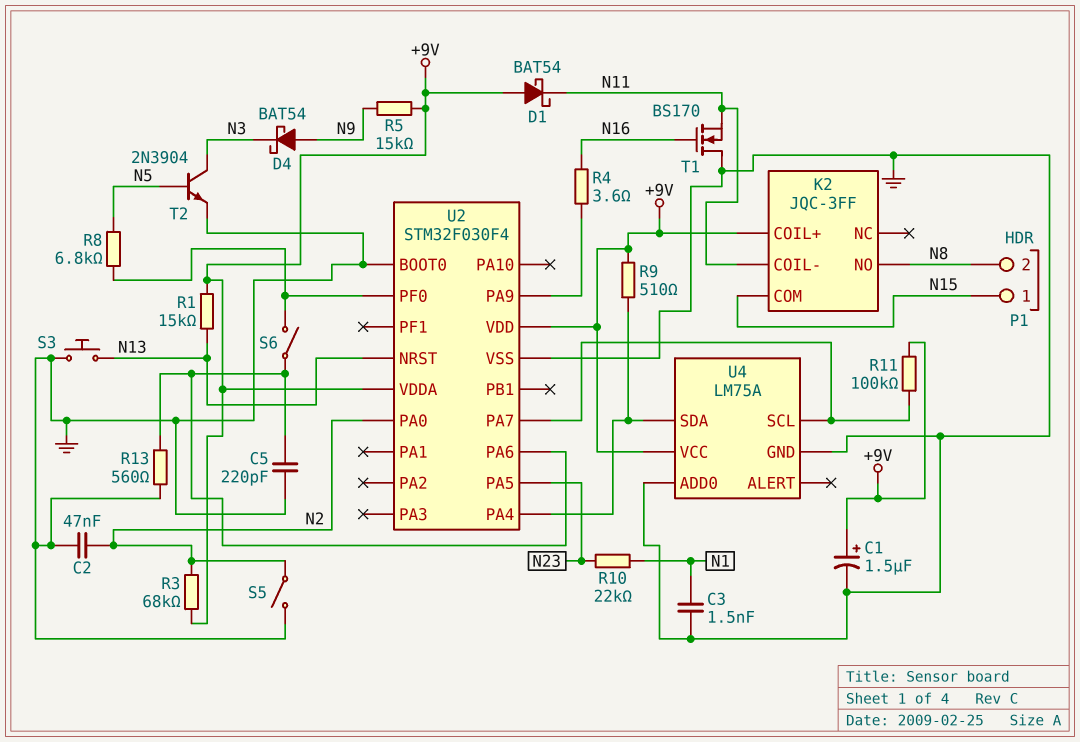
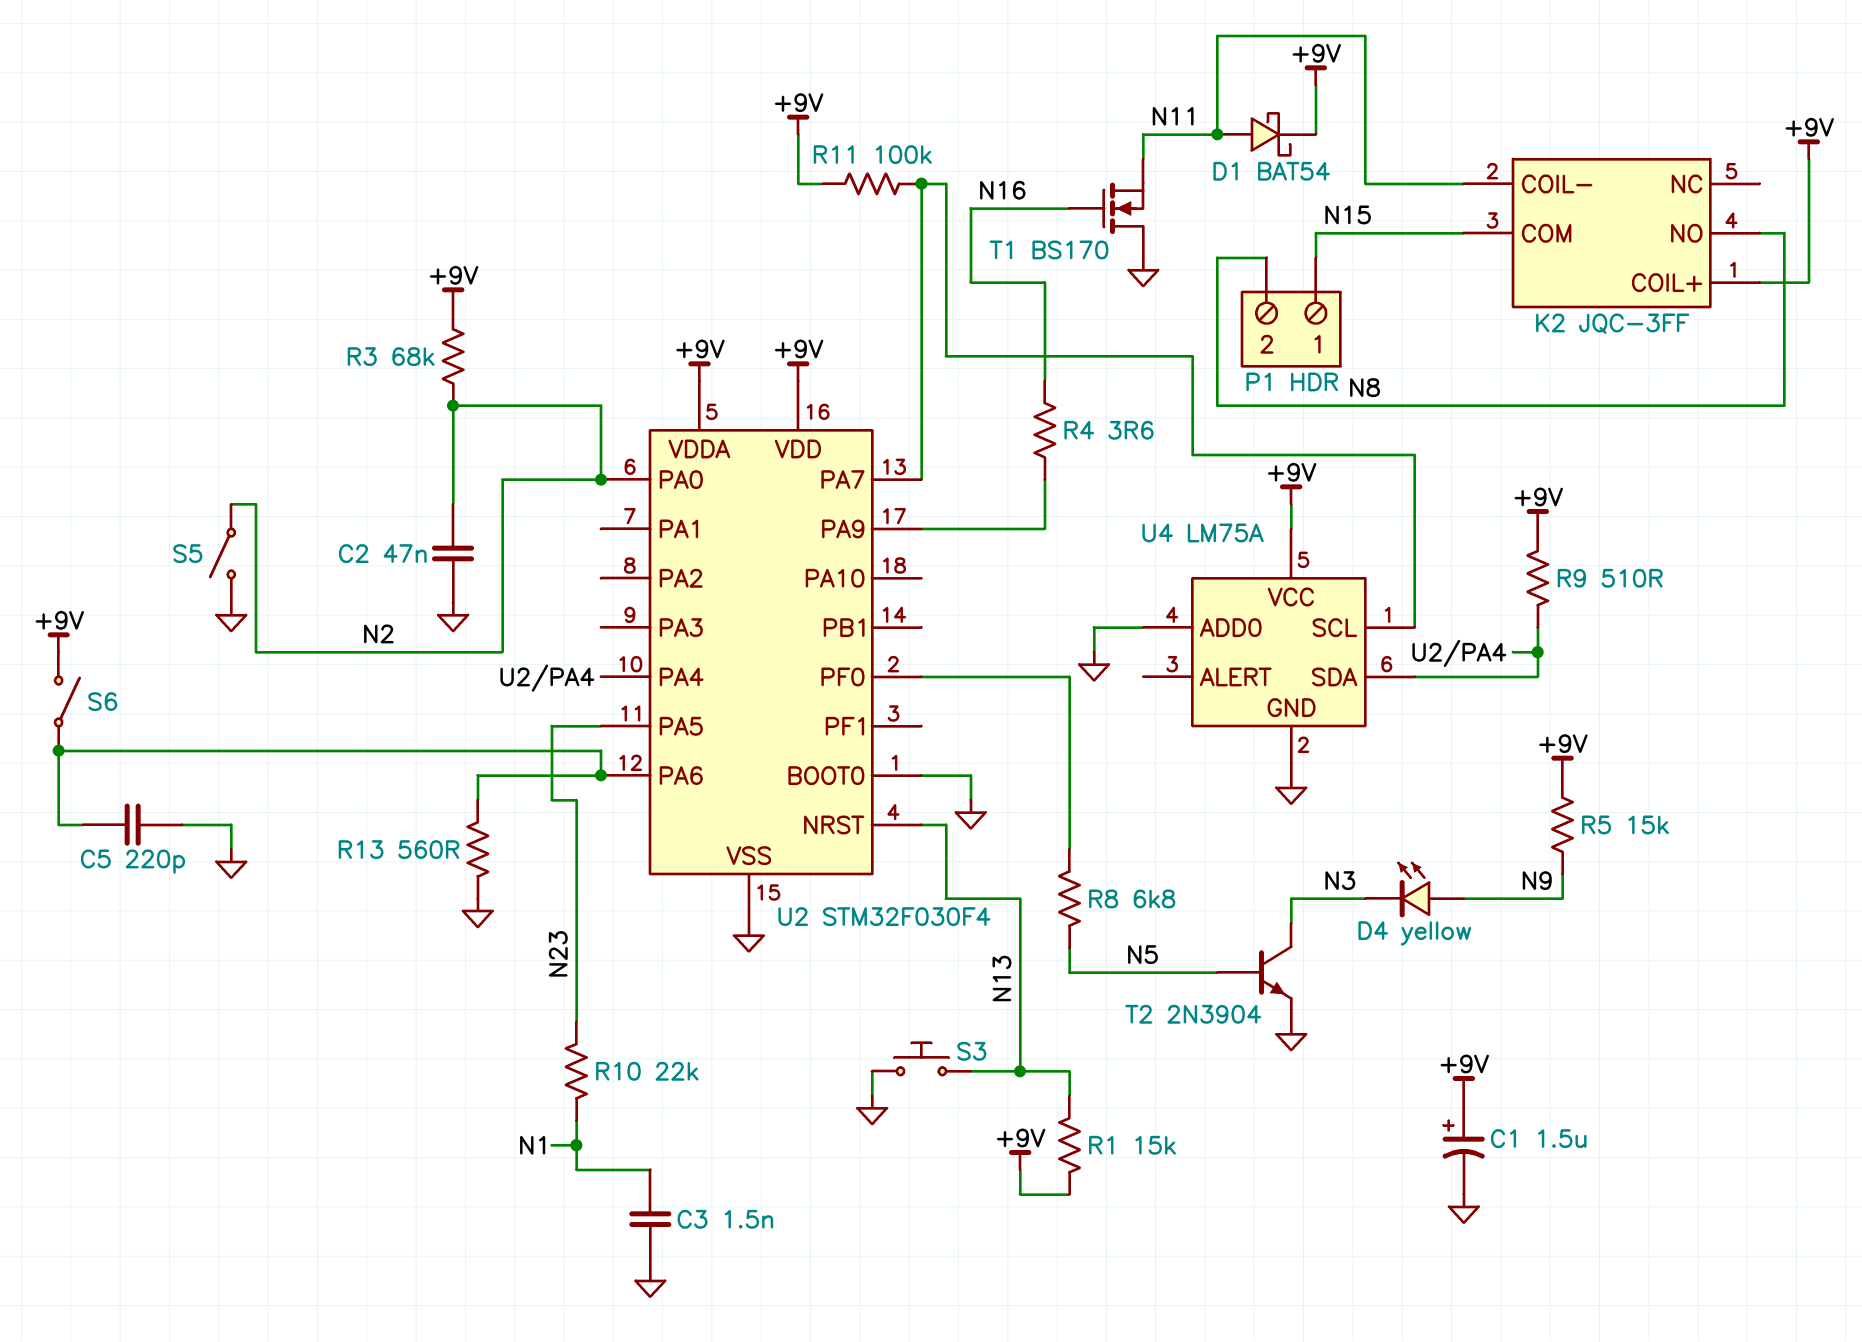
D1: schottky BAT54 (A +9V, K N11) -> schottky BAT54 (A N11, K +9V)
D4: schottky BAT54 (A N9, K N3) -> LED yellow (A N9, K N3)
S6: switch (U2/PA6, U2/PF0) -> switch (+9V, U2/PA6)

